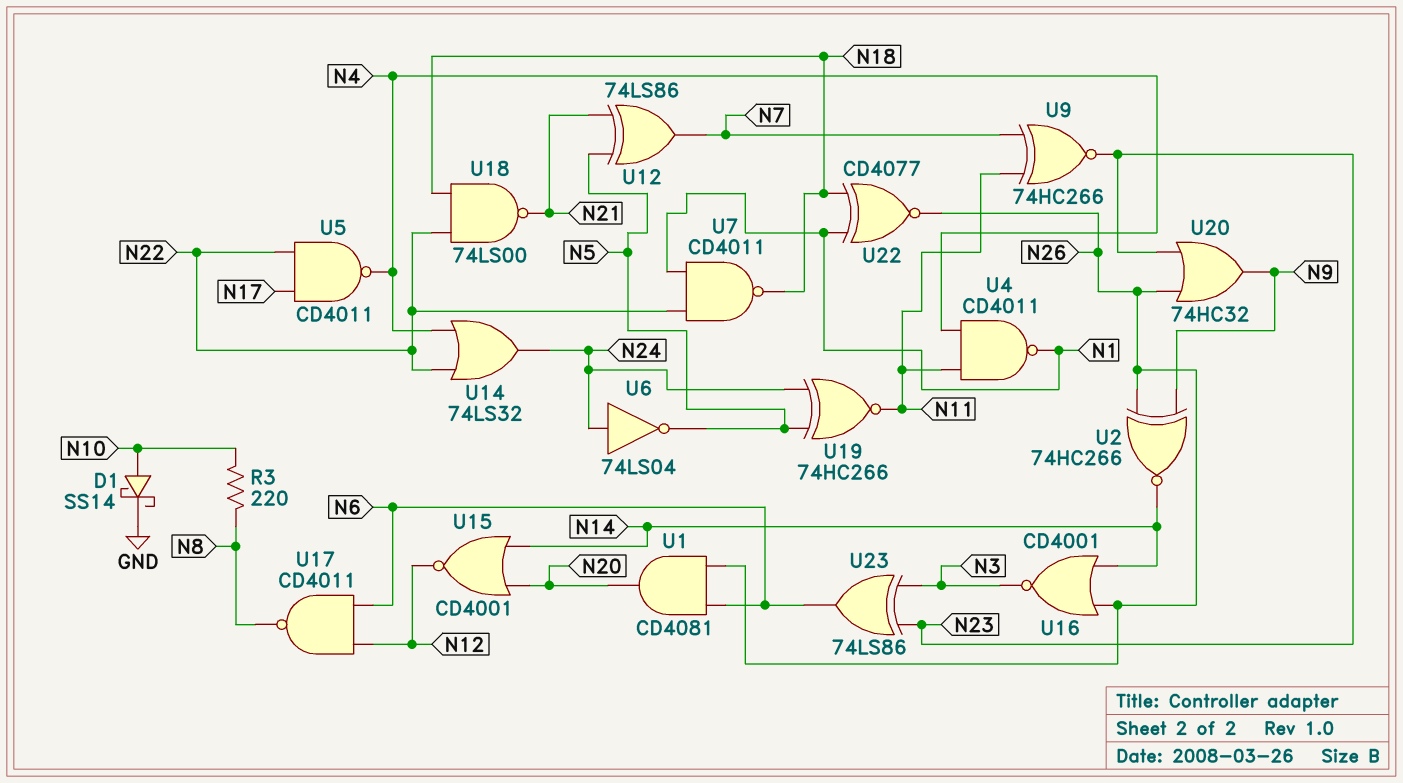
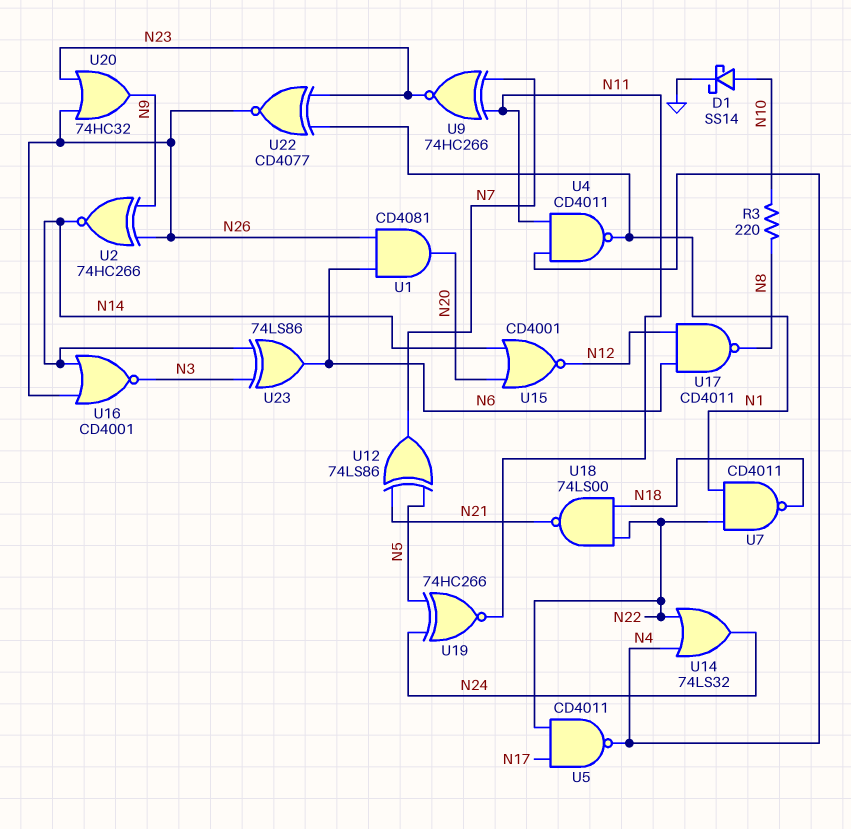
U6: NOT 74LS04 (in N24, out N5) -> none
U22: XNOR CD4077 (in N1, in N18, out N26) -> XNOR CD4077 (in N1, in N23, out N26)
U23: XOR 74LS86 (in N3, in N23, out N6) -> XOR 74LS86 (in N3, in N14, out N6)

